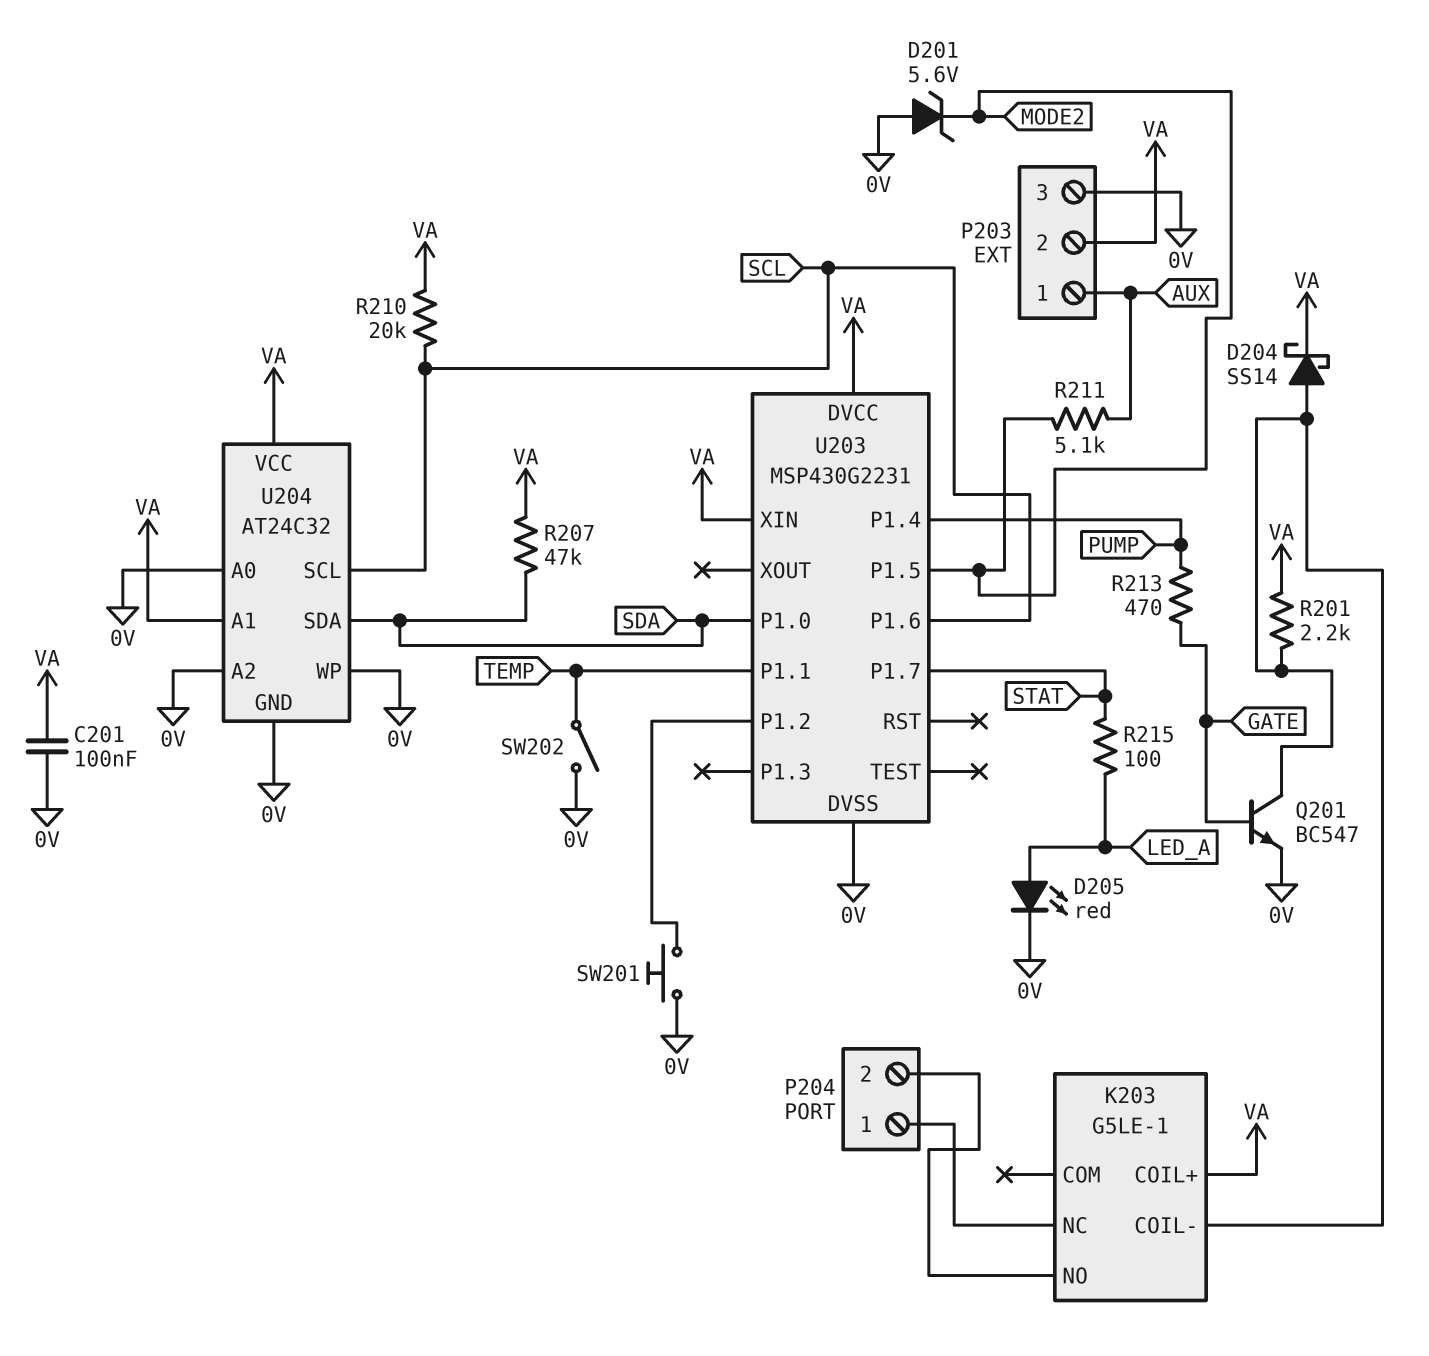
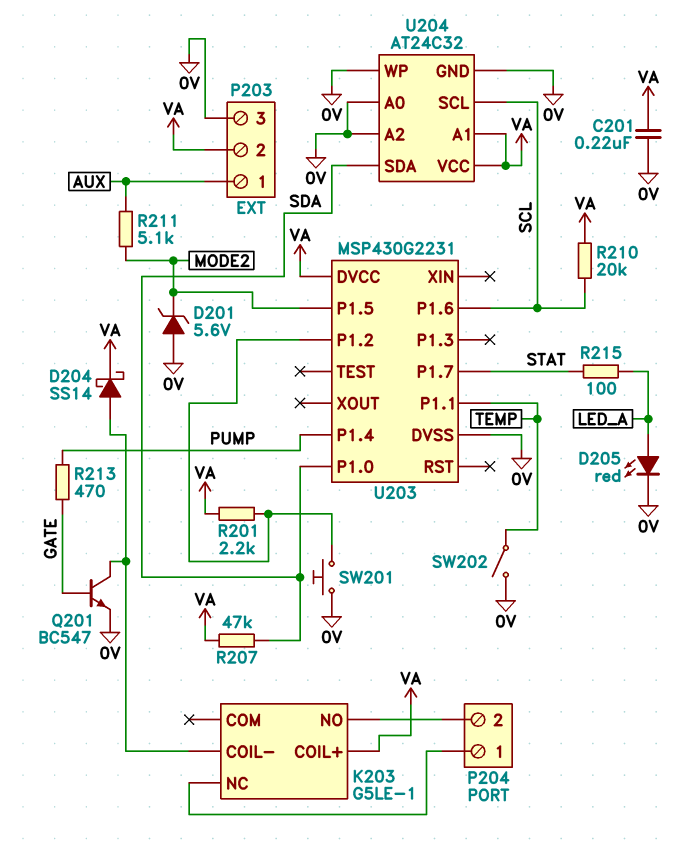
C201: 100nF (0V, VA) -> 220nF (0V, VA)
R201: 2.2k (K203/COIL-, VA) -> 2.2k (U203/P1.2, VA)
U203 pin XIN: VA -> none

